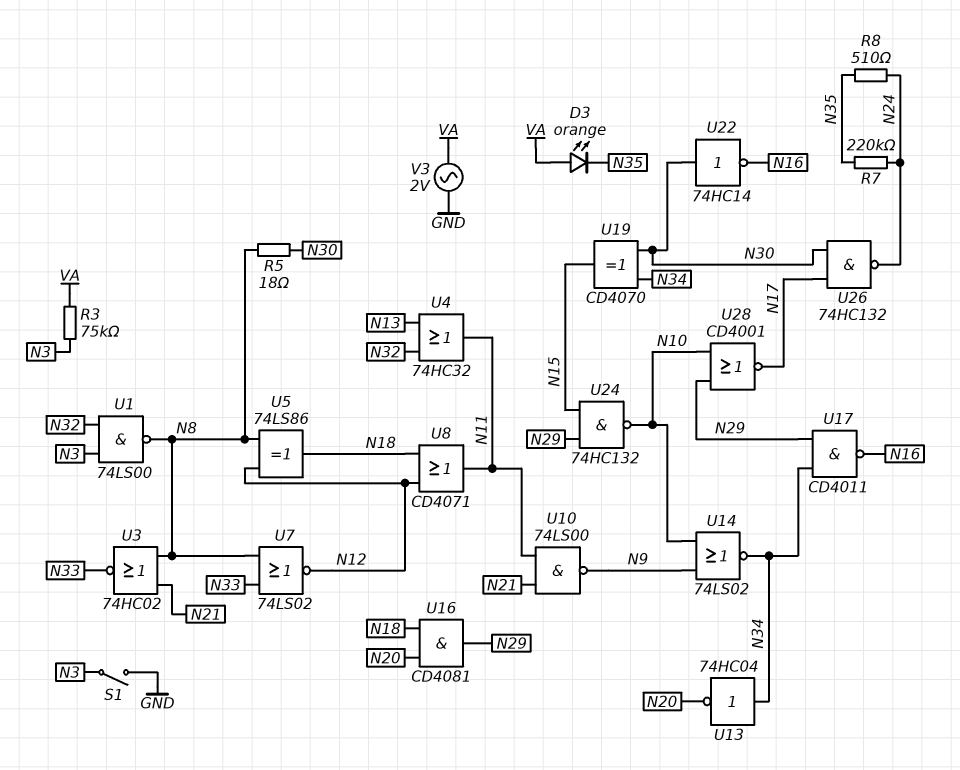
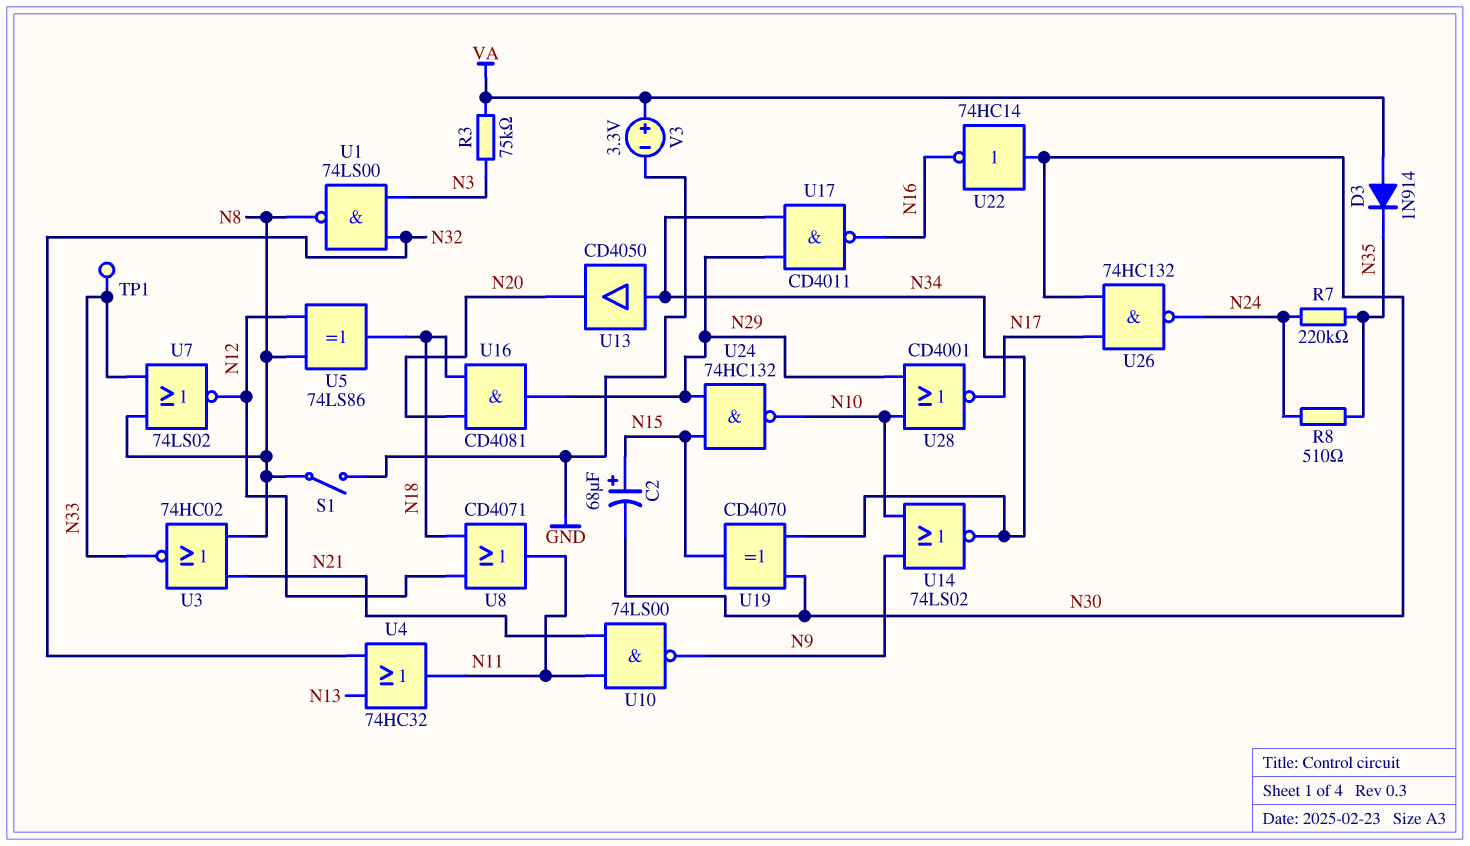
C2: none -> 68uF (plus N15, minus N30)
D3: LED orange (A VA, K N35) -> diode 1N914 (A VA, K N35)
R5: 18 (N8, N30) -> none
S1: switch (GND, N3) -> switch (GND, N8)
TP1: none -> test point (N33)
U13: NOT 74HC04 (in N34, out N20) -> buffer CD4050 (in N34, out N20)
V3: AC 2V (GND, VA) -> 3.3V (plus VA, minus GND)

